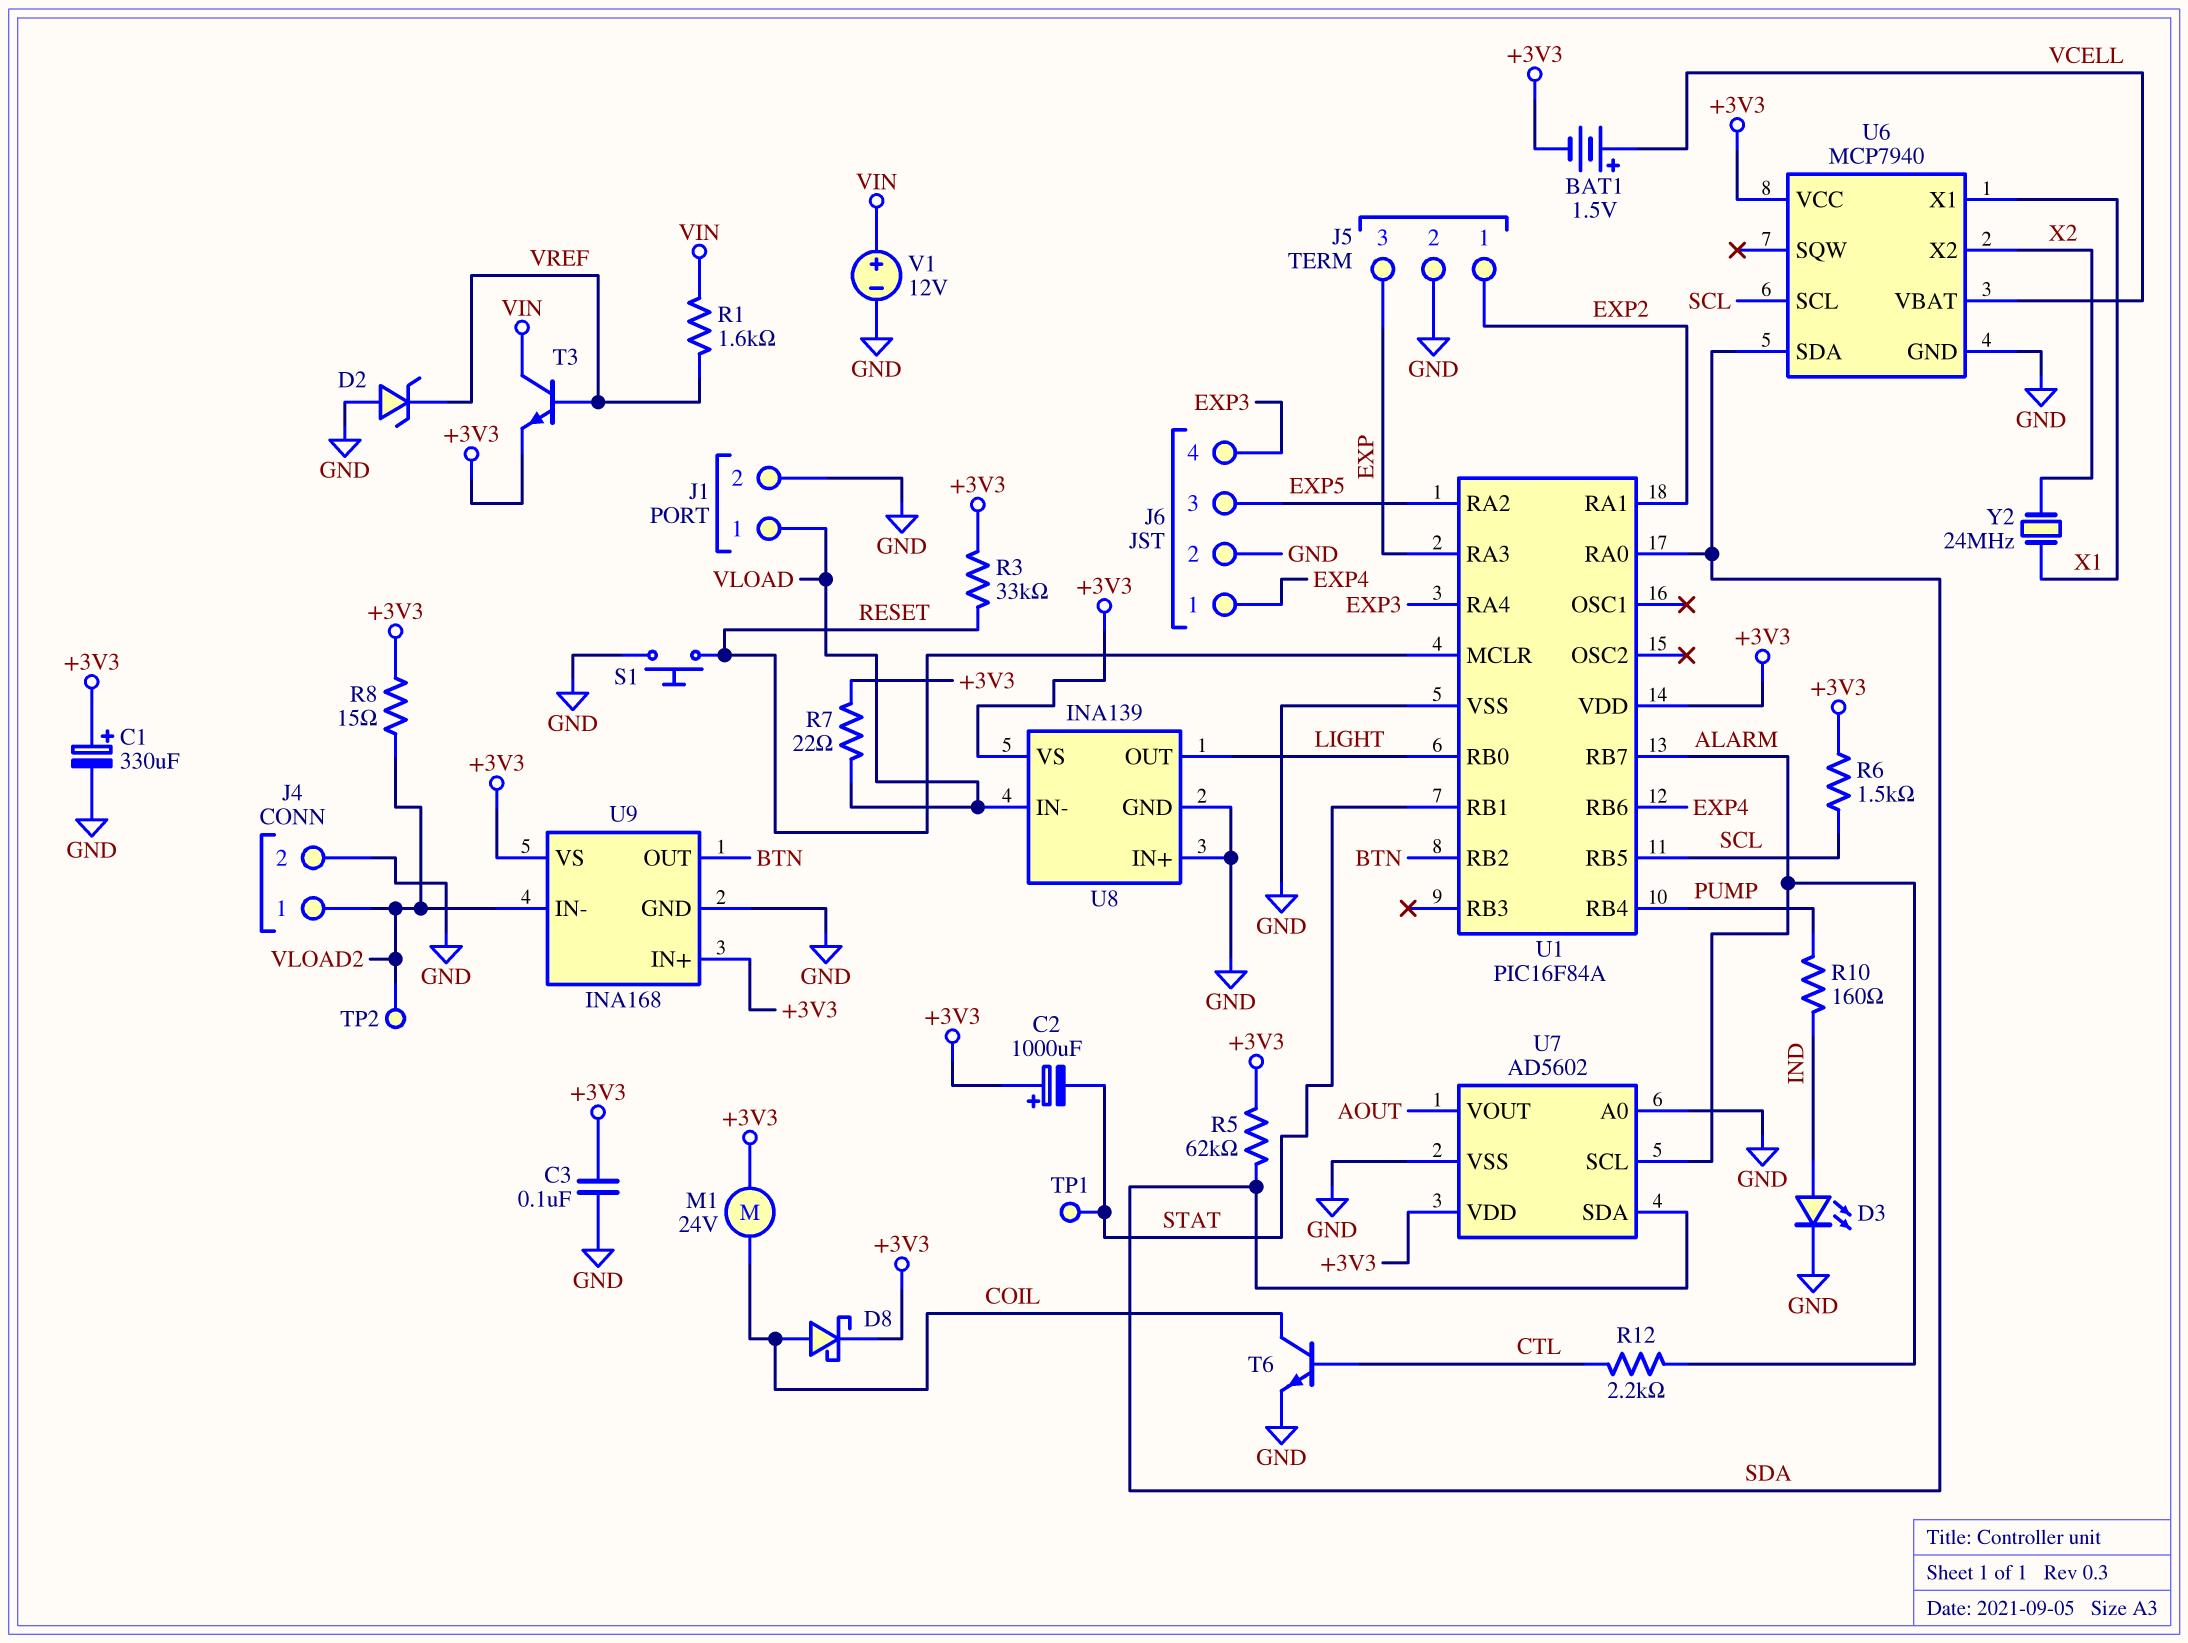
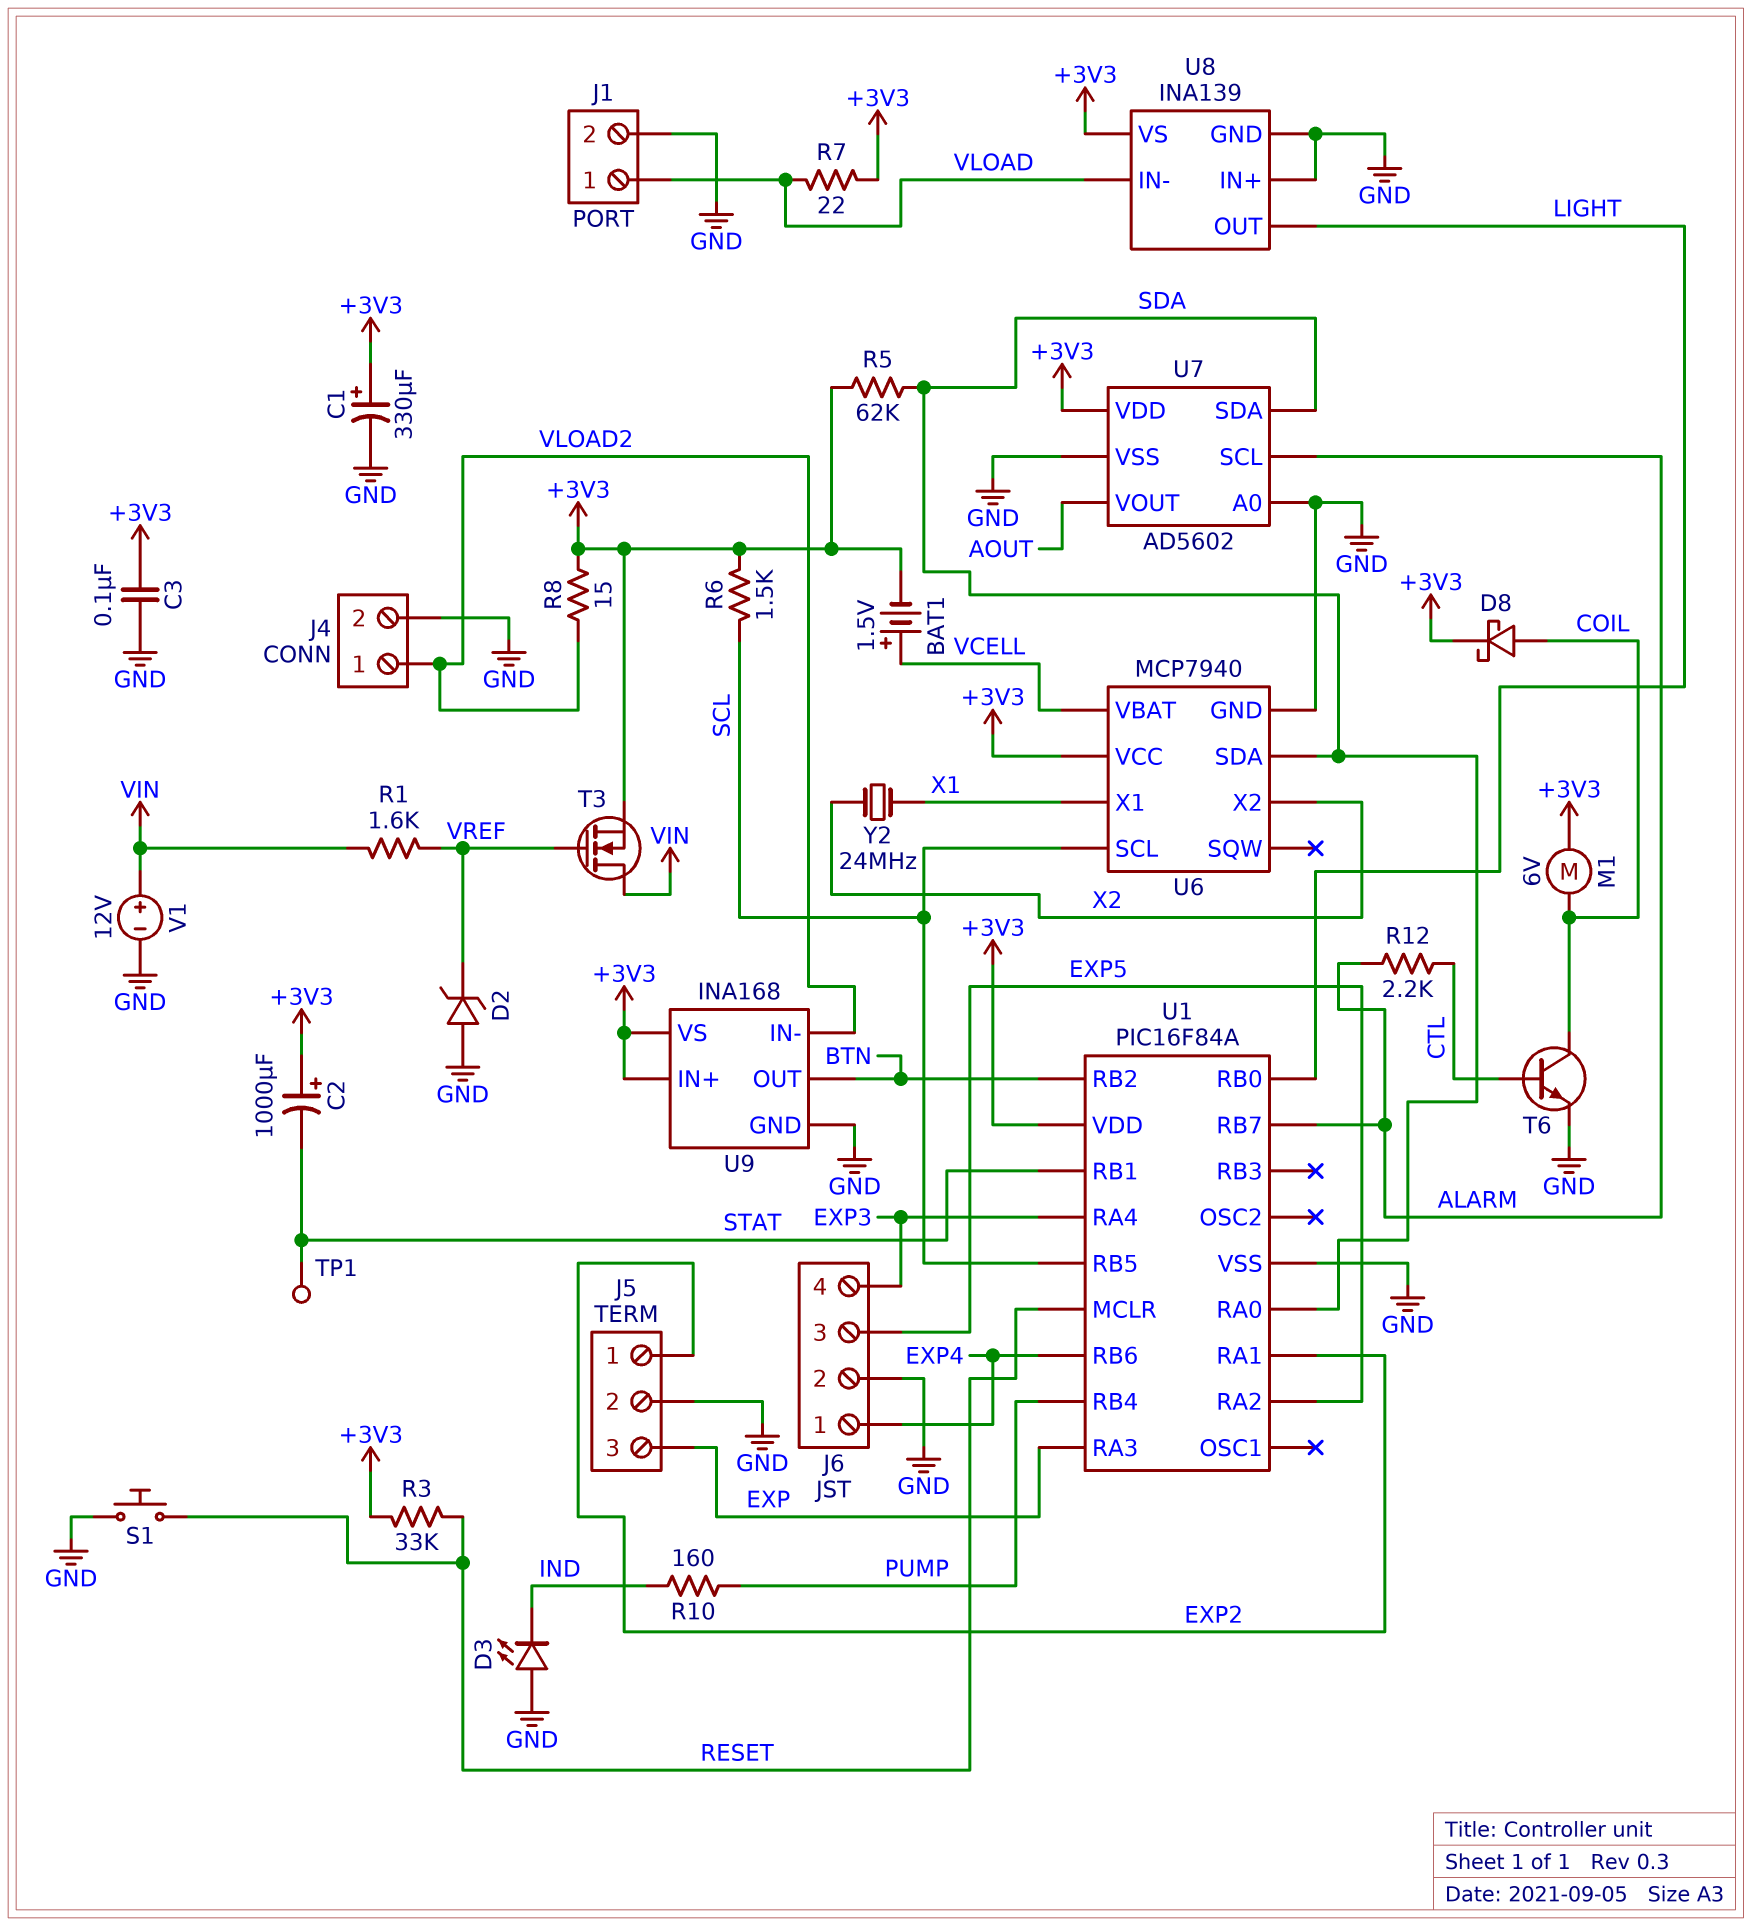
D3: LED (A IND, K GND) -> LED (A GND, K IND)
M1: motor 24V (+3V3, COIL) -> motor 6V (+3V3, COIL)
T3: NPN (B VREF, C VIN, E +3V3) -> NMOS (G VREF, D VIN, S +3V3)
TP2: test point (VLOAD2) -> none

